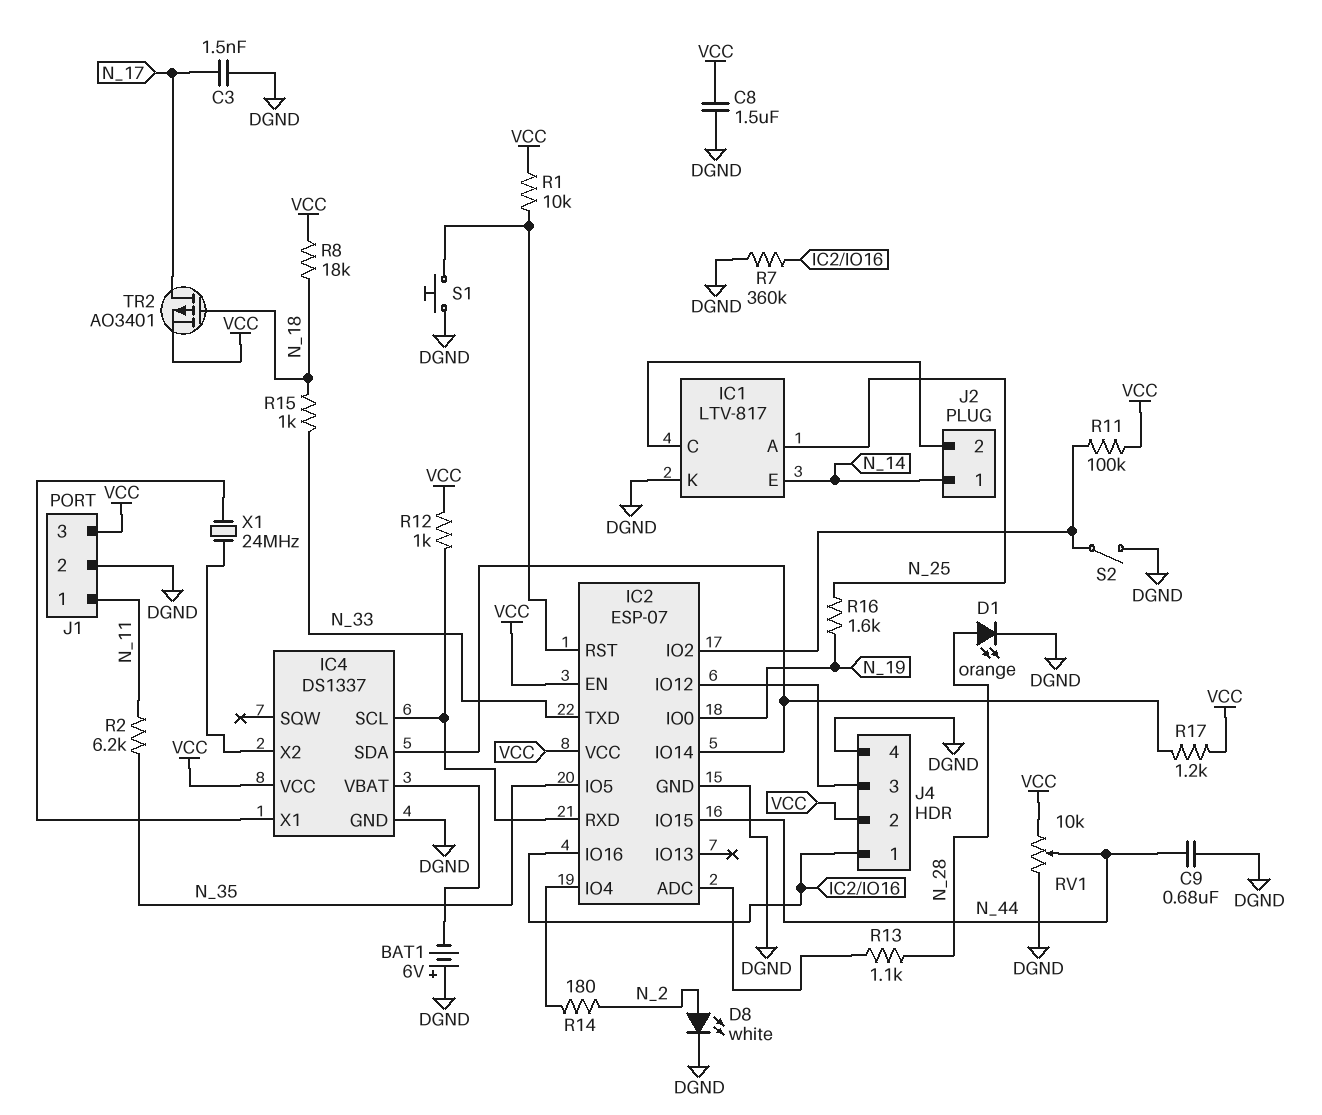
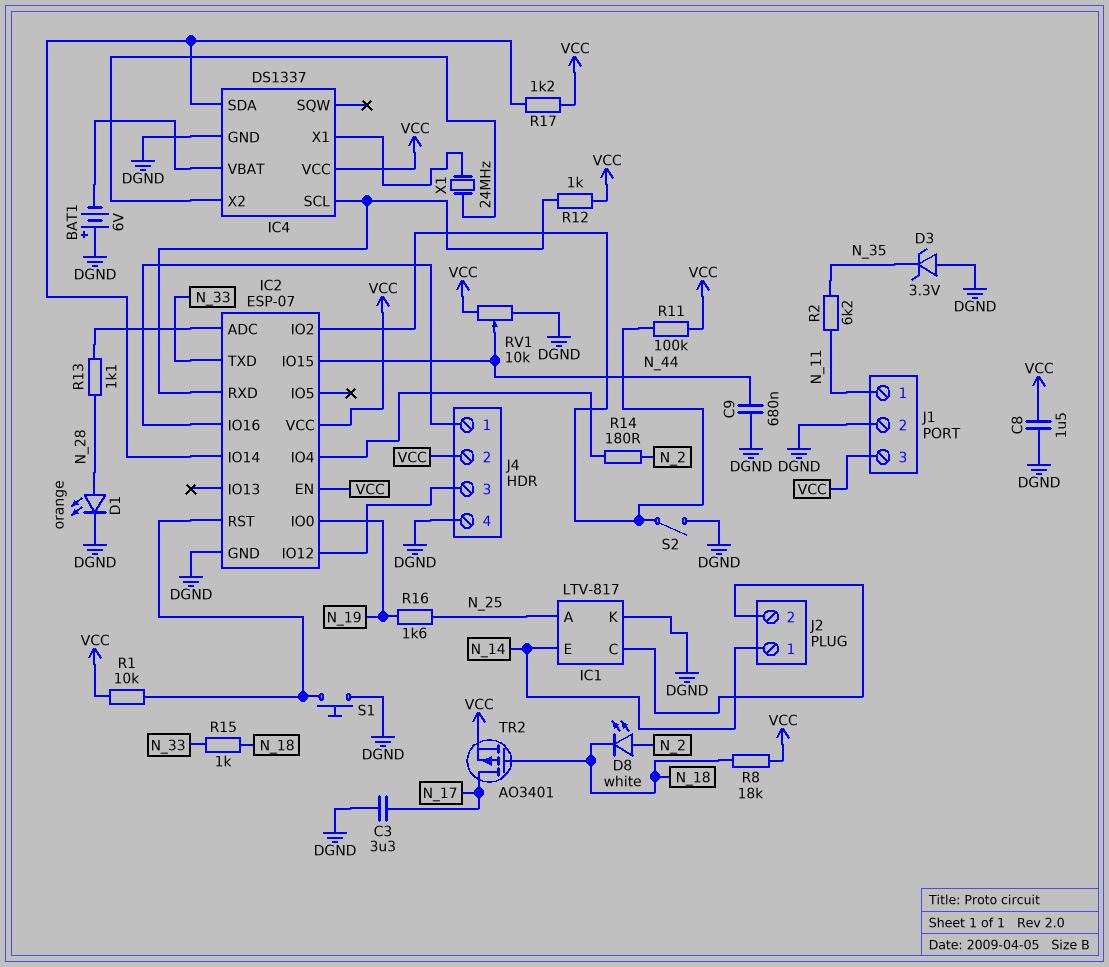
C3: 1.5nF (DGND, N_17) -> 3.3uF (DGND, N_17)
D3: none -> zener 3.3V (A DGND, K N_35)
D8: LED white (A N_2, K DGND) -> LED white (A N_2, K N_18)
IC2 pin IO5: N_35 -> none
R7: 360k (DGND, IC2/IO16) -> none

